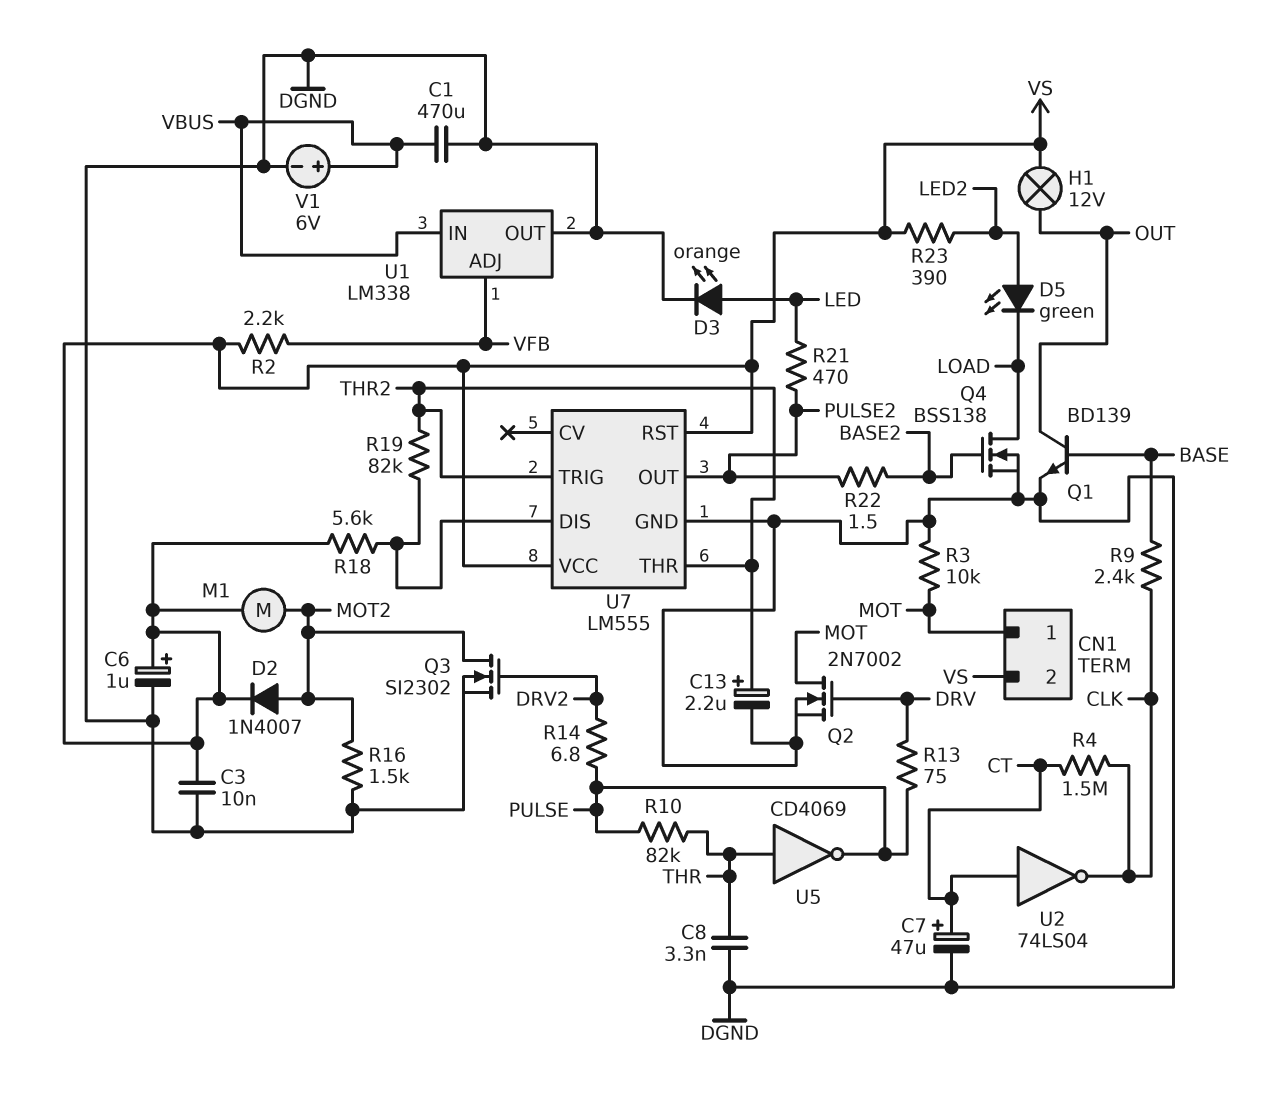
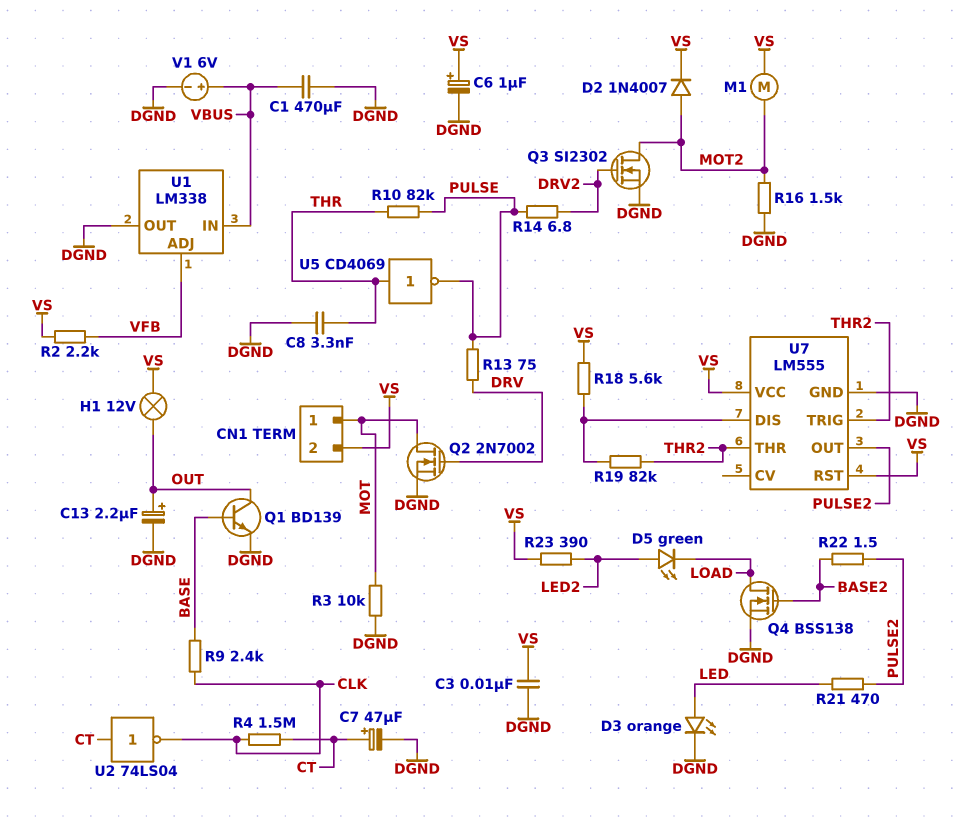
C13: 2.2uF (plus THR2, minus DGND) -> 2.2uF (plus OUT, minus DGND)

